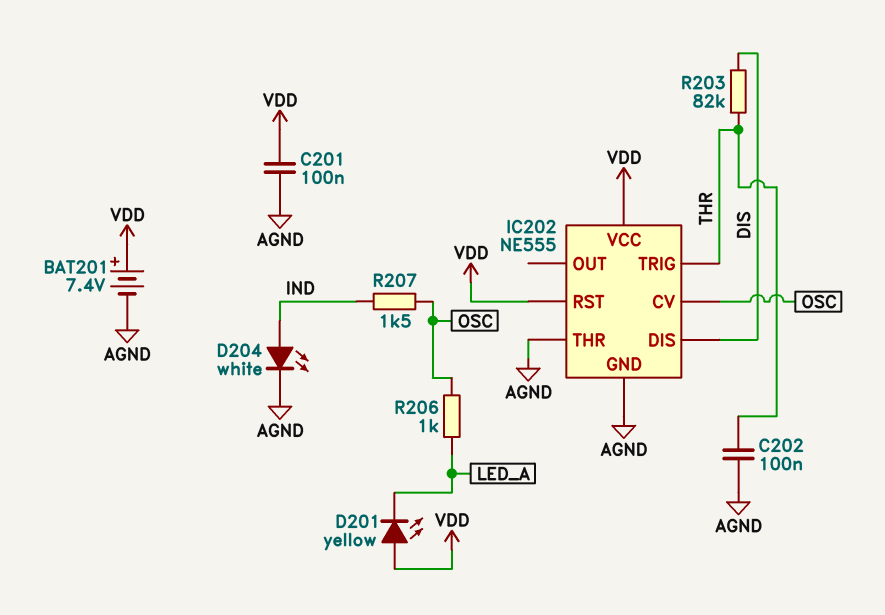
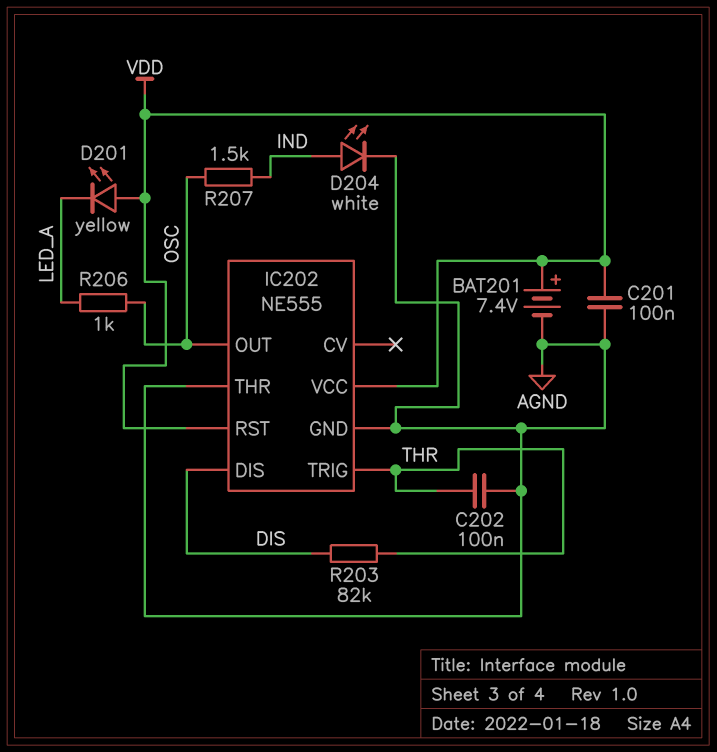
IC202 pin CV: OSC -> none
IC202 pin OUT: none -> OSC

